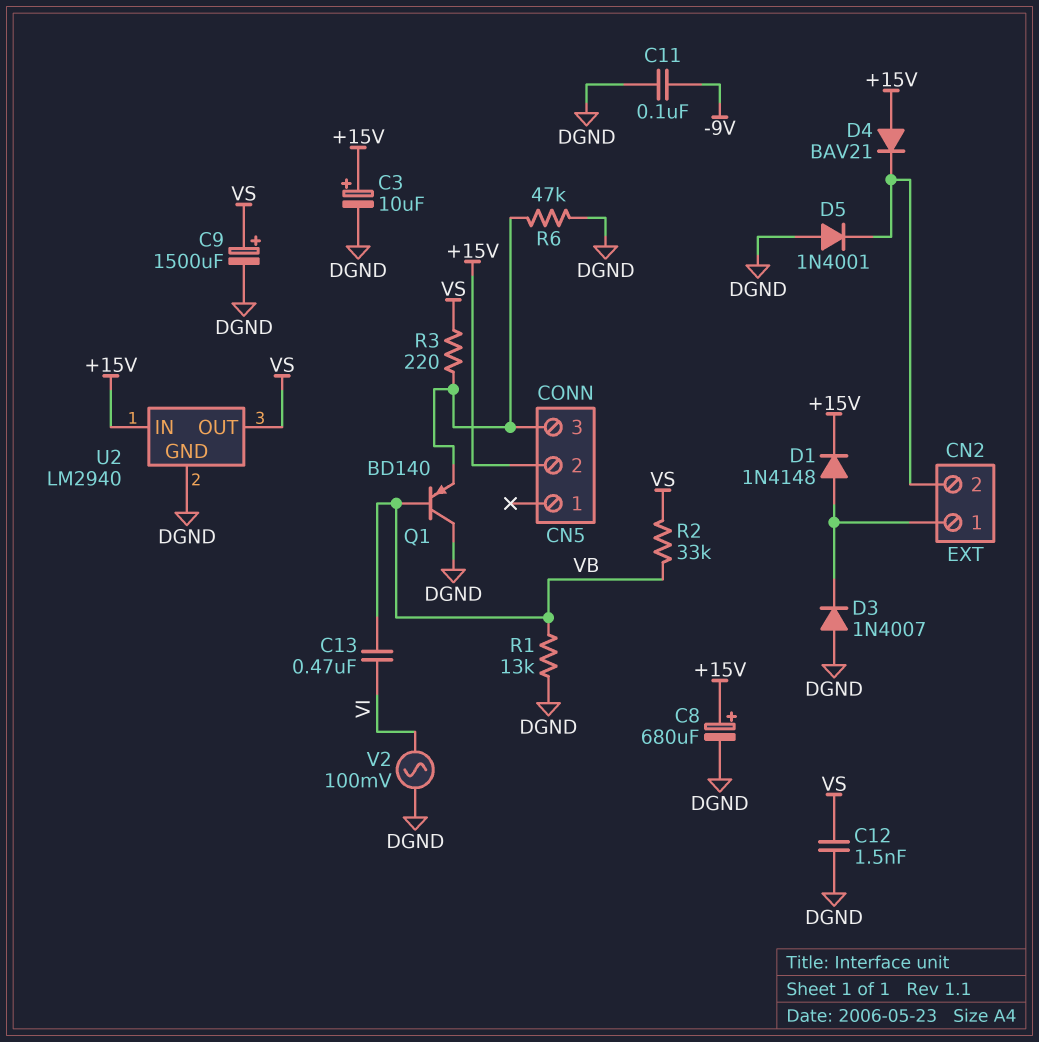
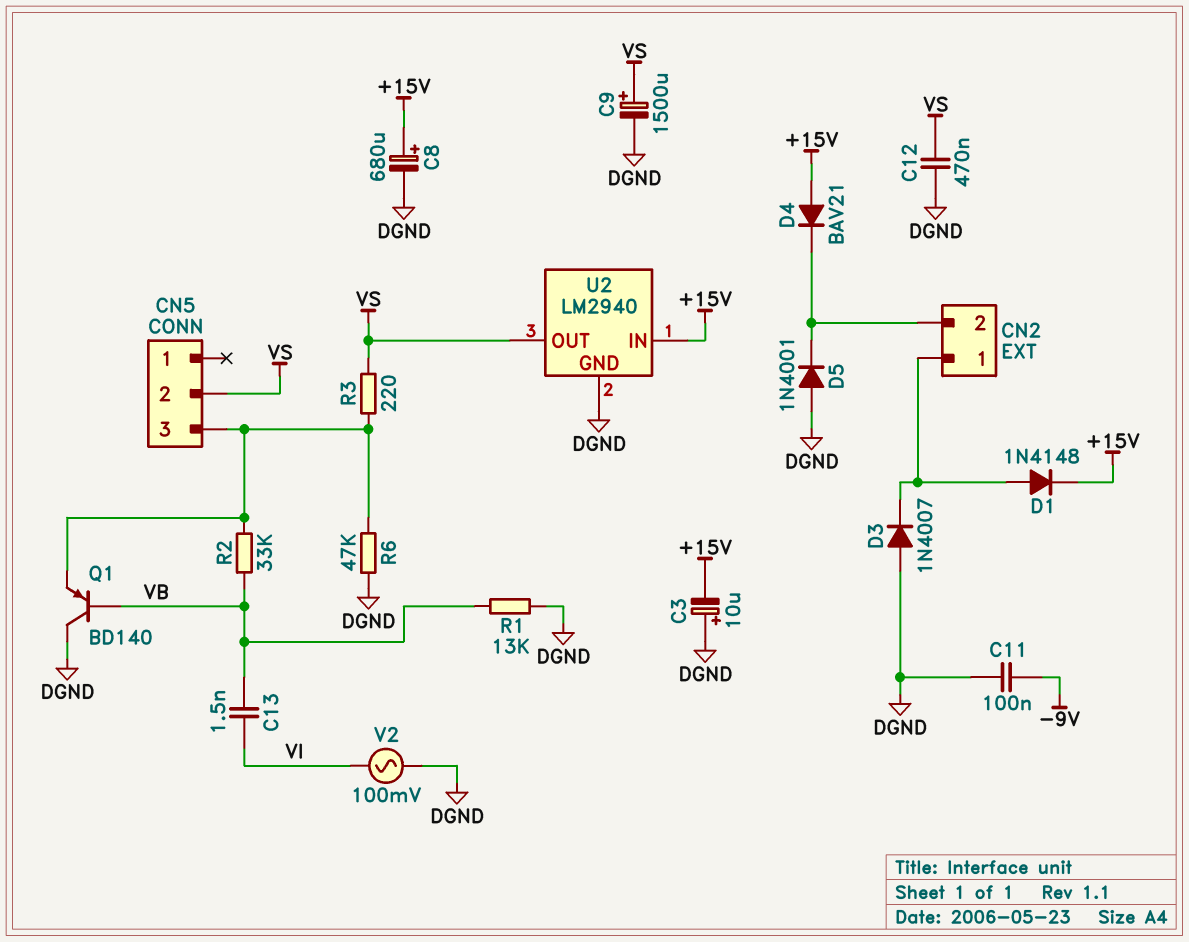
C3: 10uF (plus +15V, minus DGND) -> 10uF (plus DGND, minus +15V)
C12: 1.5nF (DGND, VS) -> 470nF (DGND, VS)
C13: 470nF (VB, VI) -> 1.5nF (VB, VI)
CN5 pin 2: +15V -> VS
R2: 33k (VB, VS) -> 33k (CN5/3, VB)

